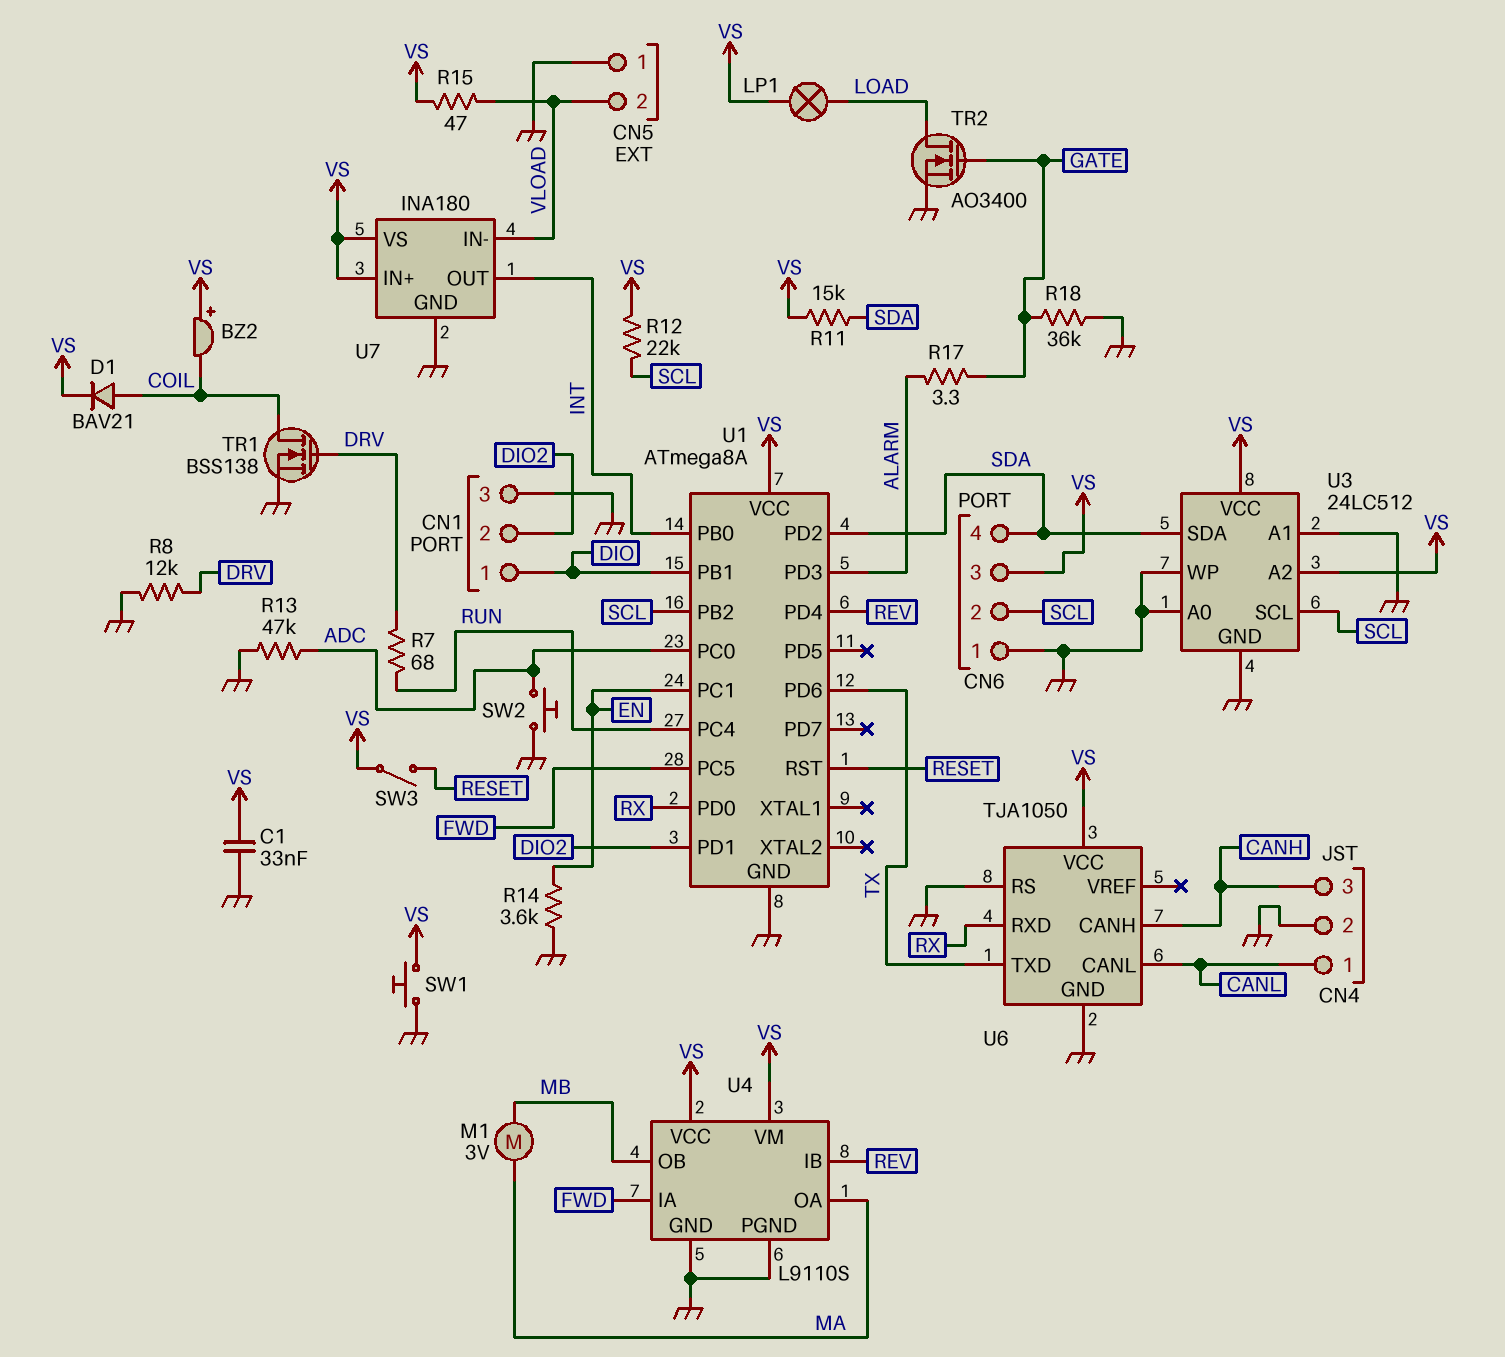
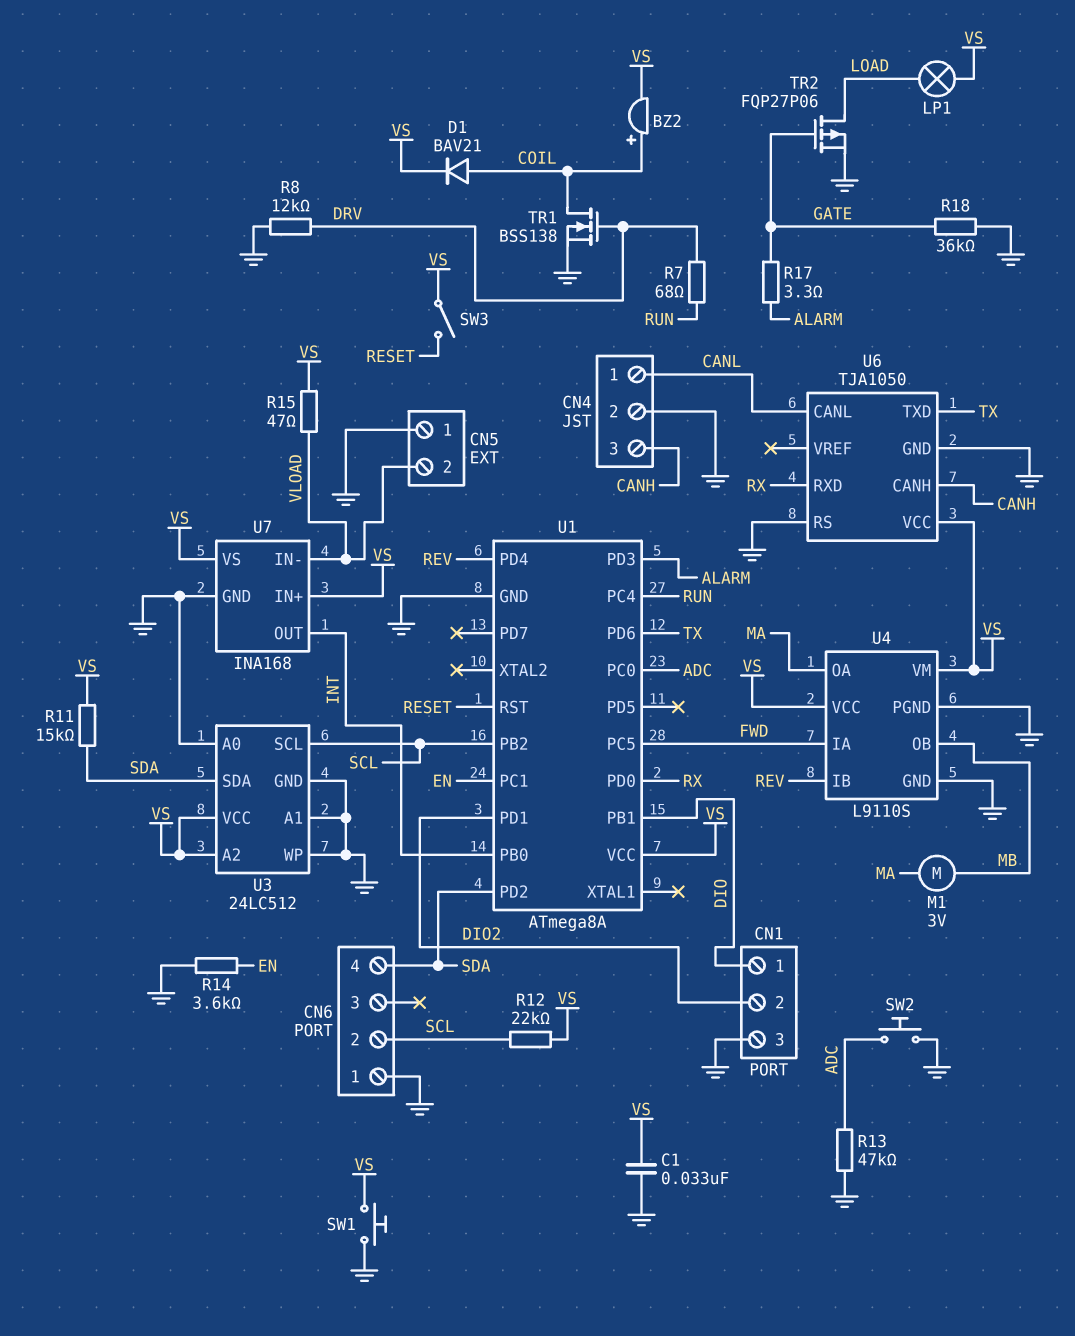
BZ2: buzzer (plus VS, minus COIL) -> buzzer (plus COIL, minus VS)
CN6 pin 3: VS -> none
TR2: NMOS AO3400 (G GATE, D LOAD, S GND) -> PMOS FQP27P06 (G GATE, D LOAD, S GND)
U7: INA180 -> INA168

